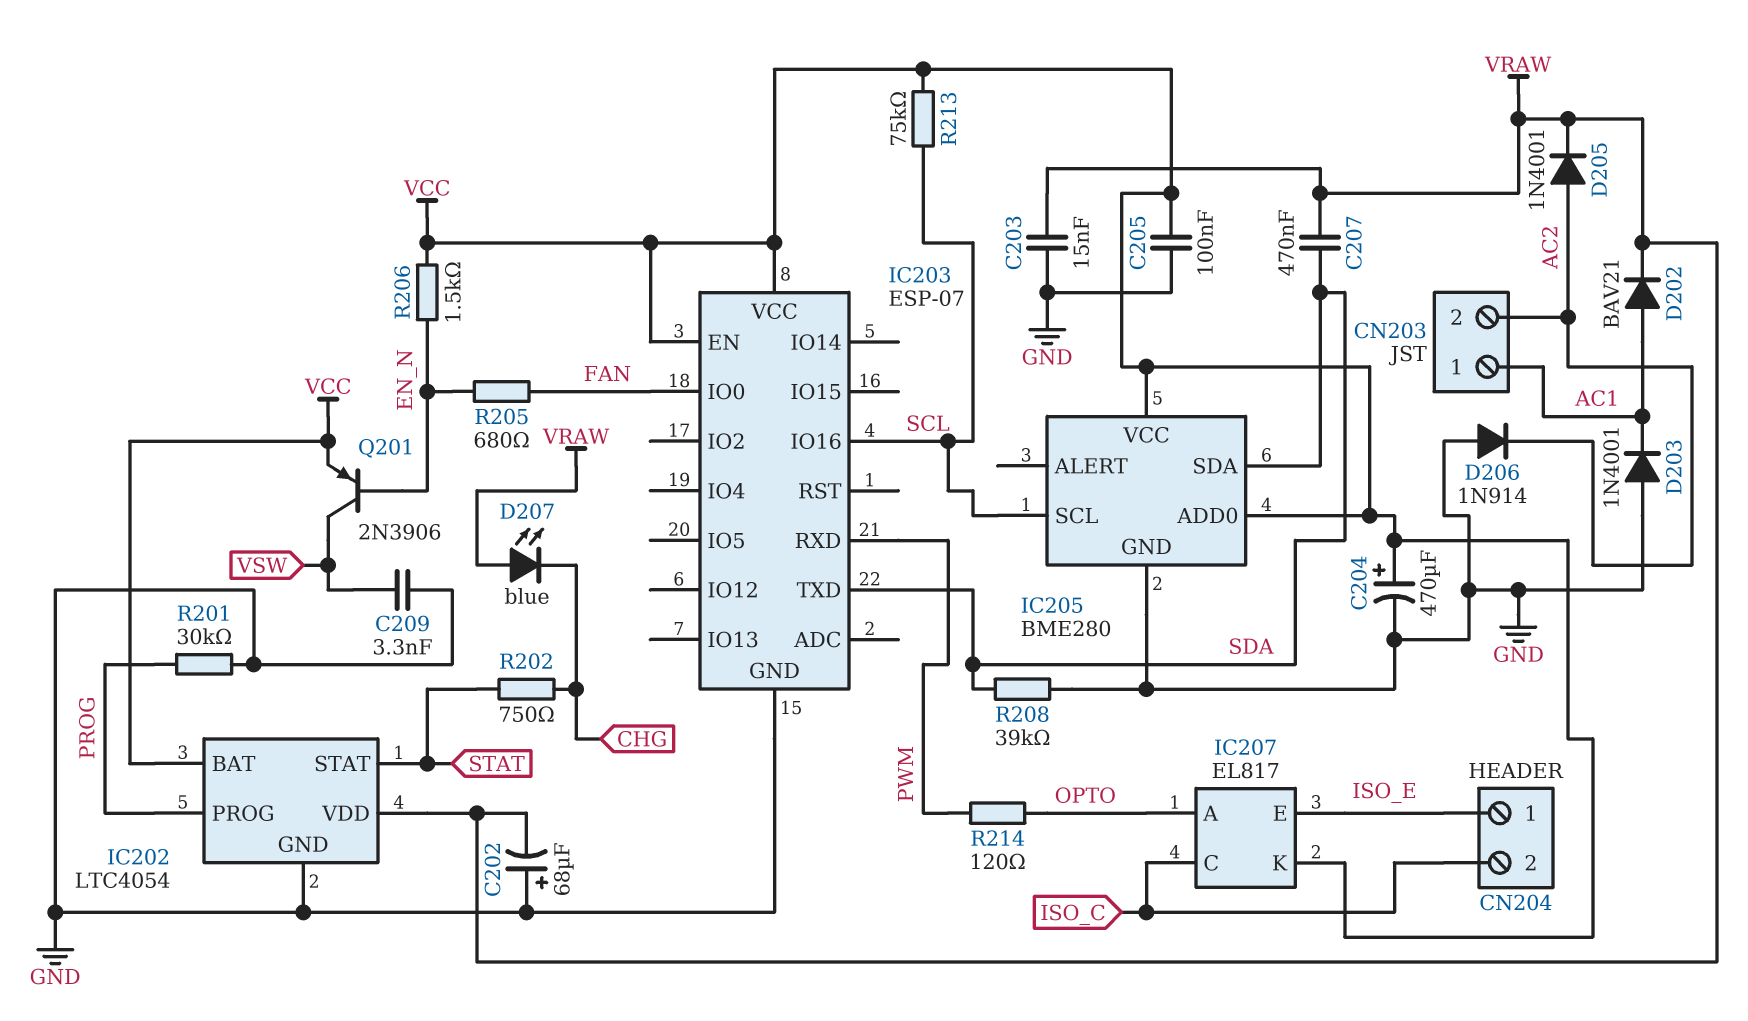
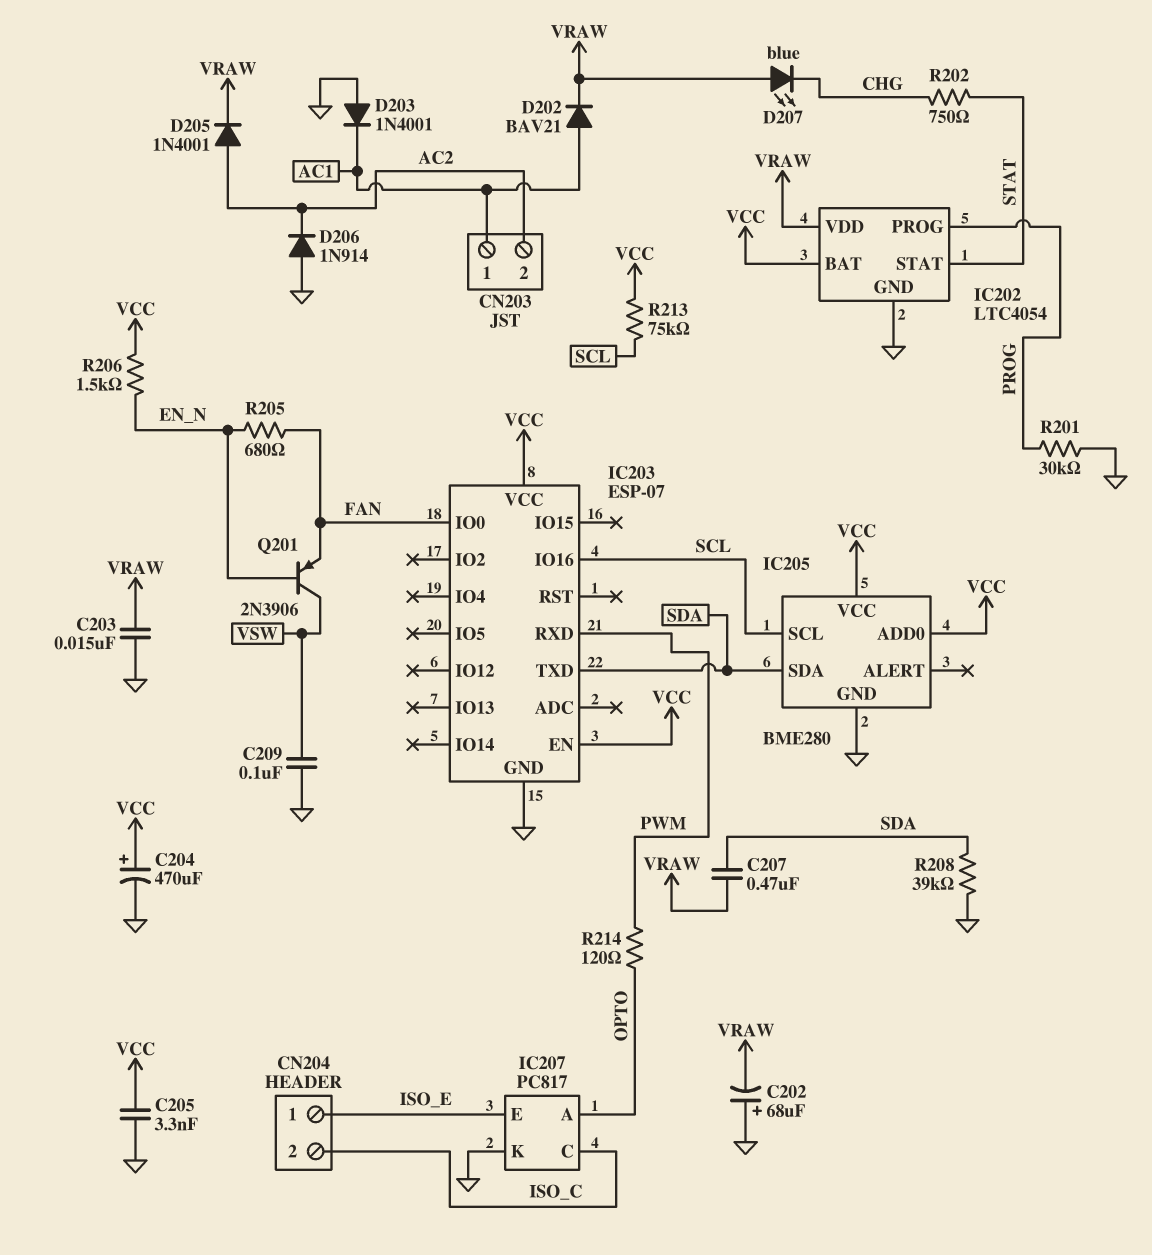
C205: 100nF (GND, VCC) -> 3.3nF (GND, VCC)
C209: 3.3nF (GND, VSW) -> 100nF (GND, VSW)
IC207: EL817 -> PC817
IC207 pin K: VCC -> GND
Q201: PNP 2N3906 (B EN_N, C VSW, E VCC) -> PNP 2N3906 (B EN_N, C VSW, E FAN)

